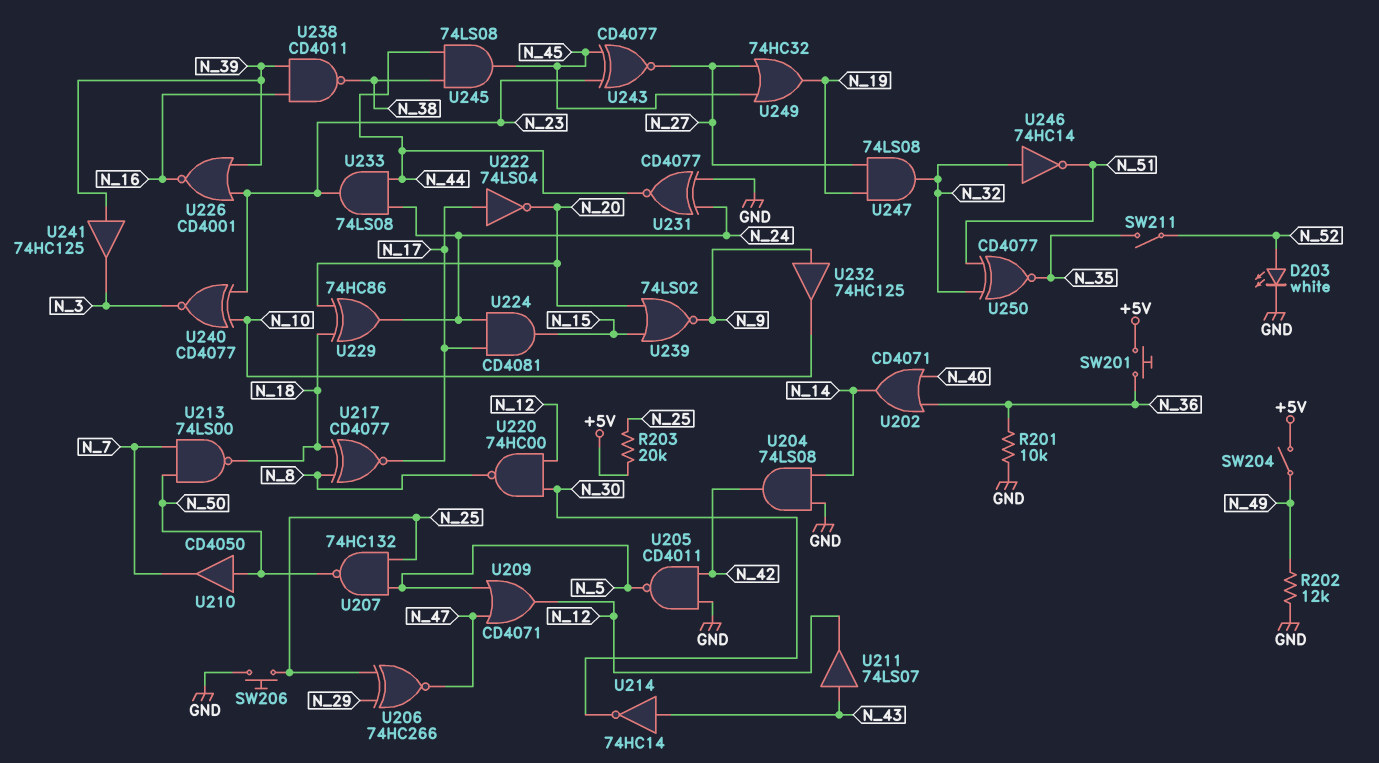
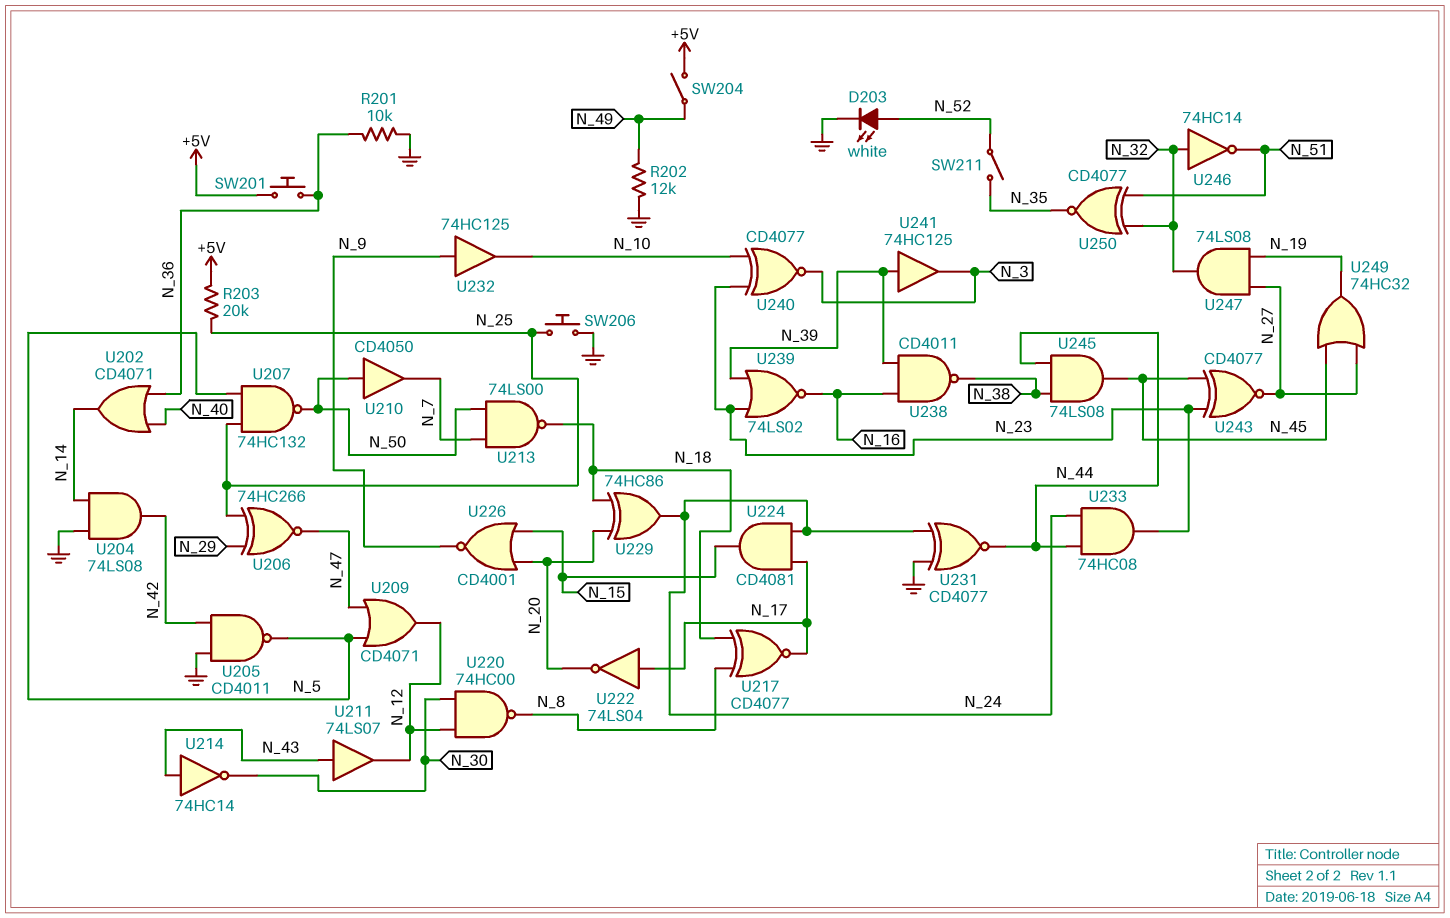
U226: NOR CD4001 (in N_23, in N_39, out N_16) -> NOR CD4001 (in N_15, in N_20, out N_9)
U233: AND 74LS08 (in N_24, in N_44, out N_23) -> AND 74HC08 (in N_24, in N_44, out N_23)
U239: NOR 74LS02 (in N_15, in N_20, out N_9) -> NOR 74LS02 (in N_23, in N_39, out N_16)

